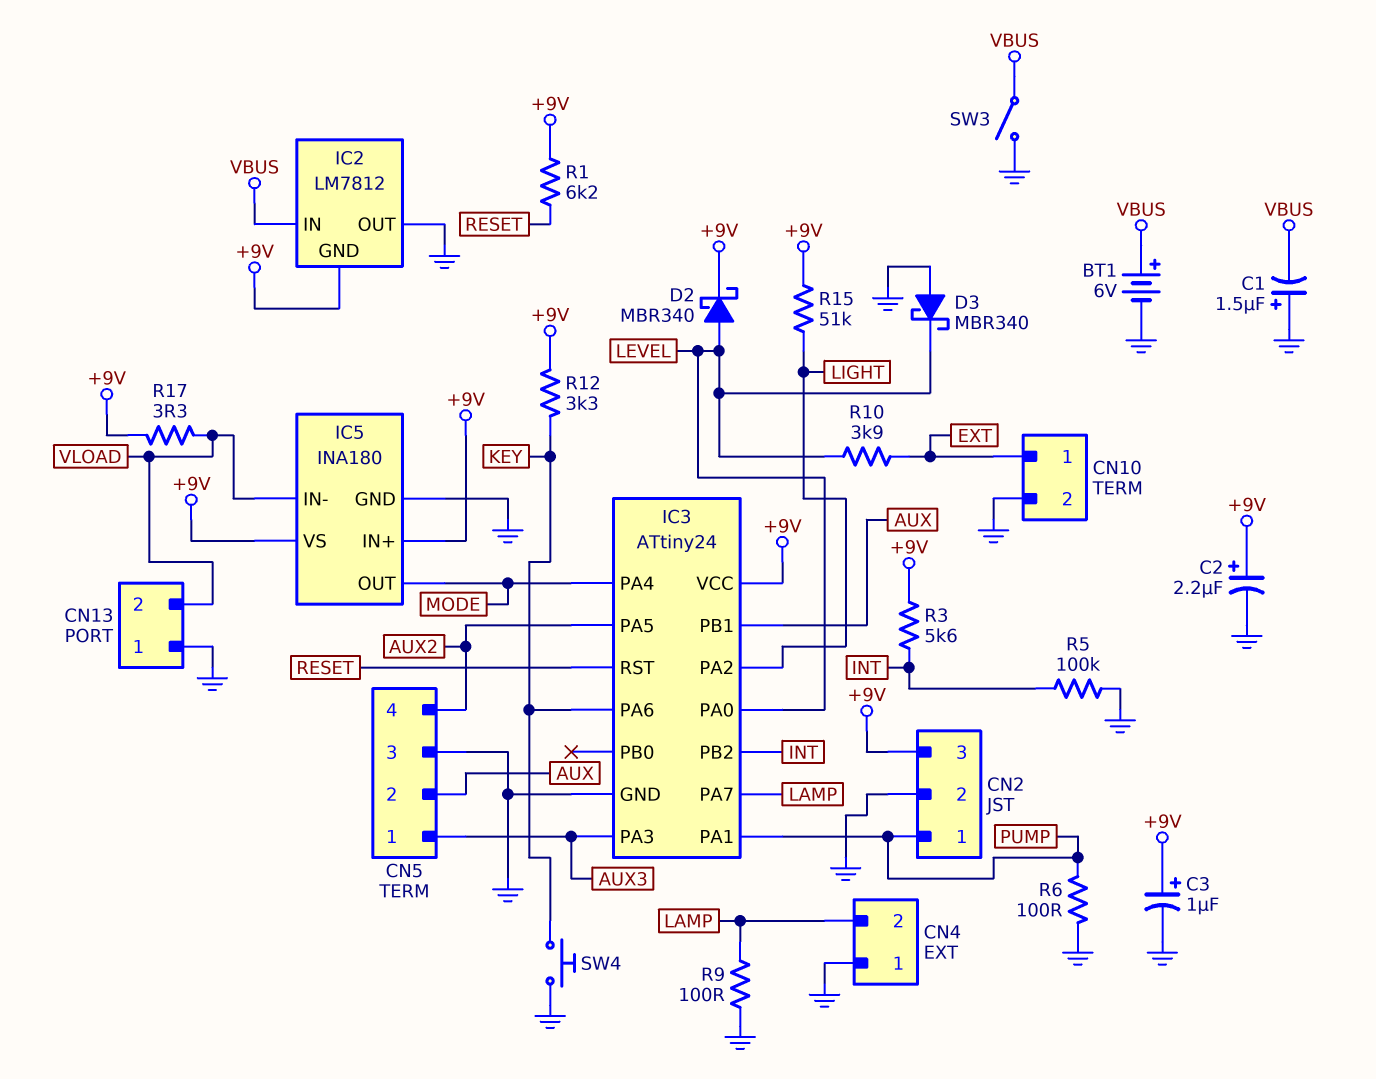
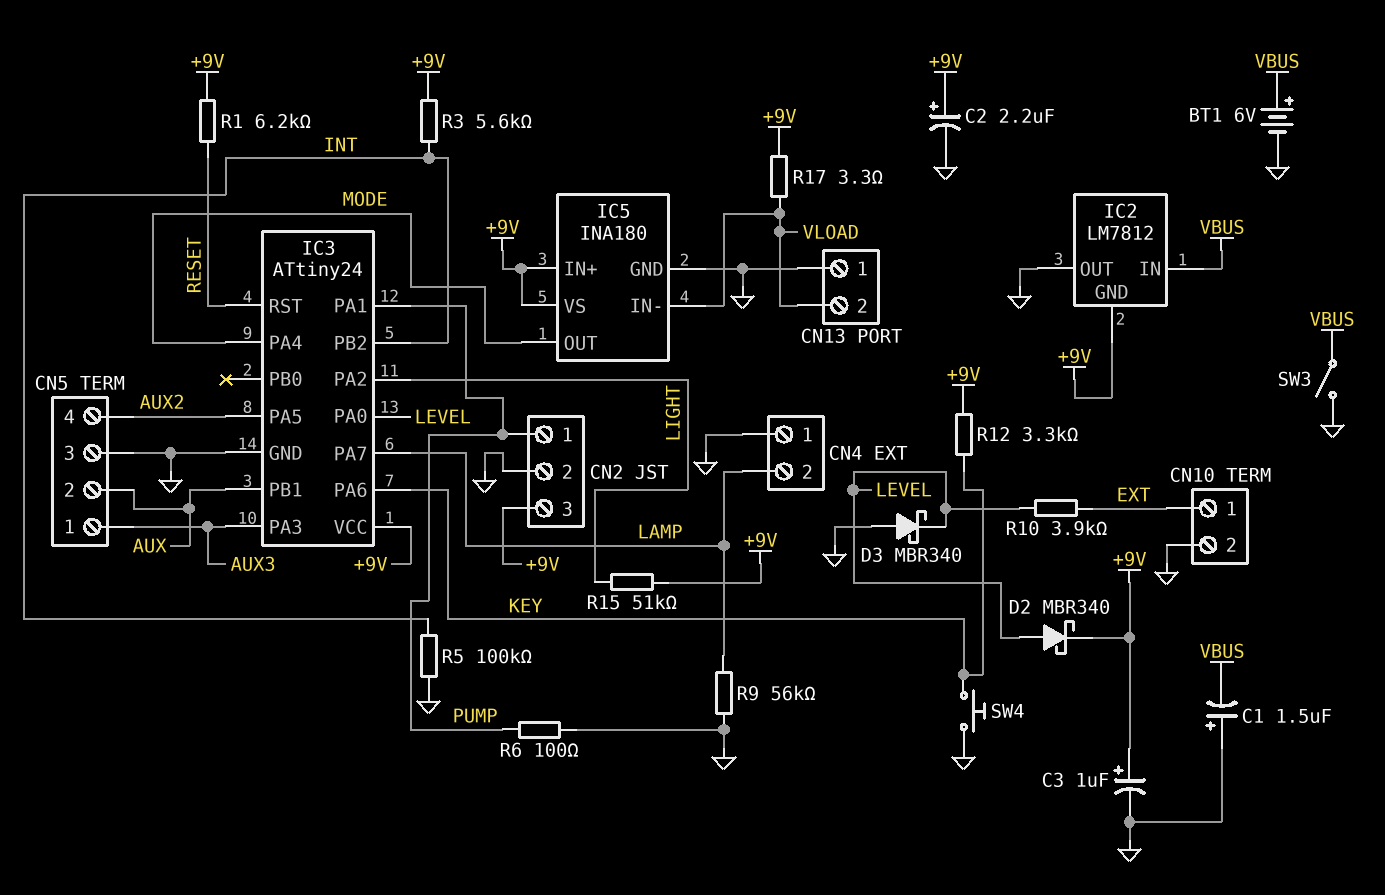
R9: 100 (GND, LAMP) -> 56k (GND, LAMP)

